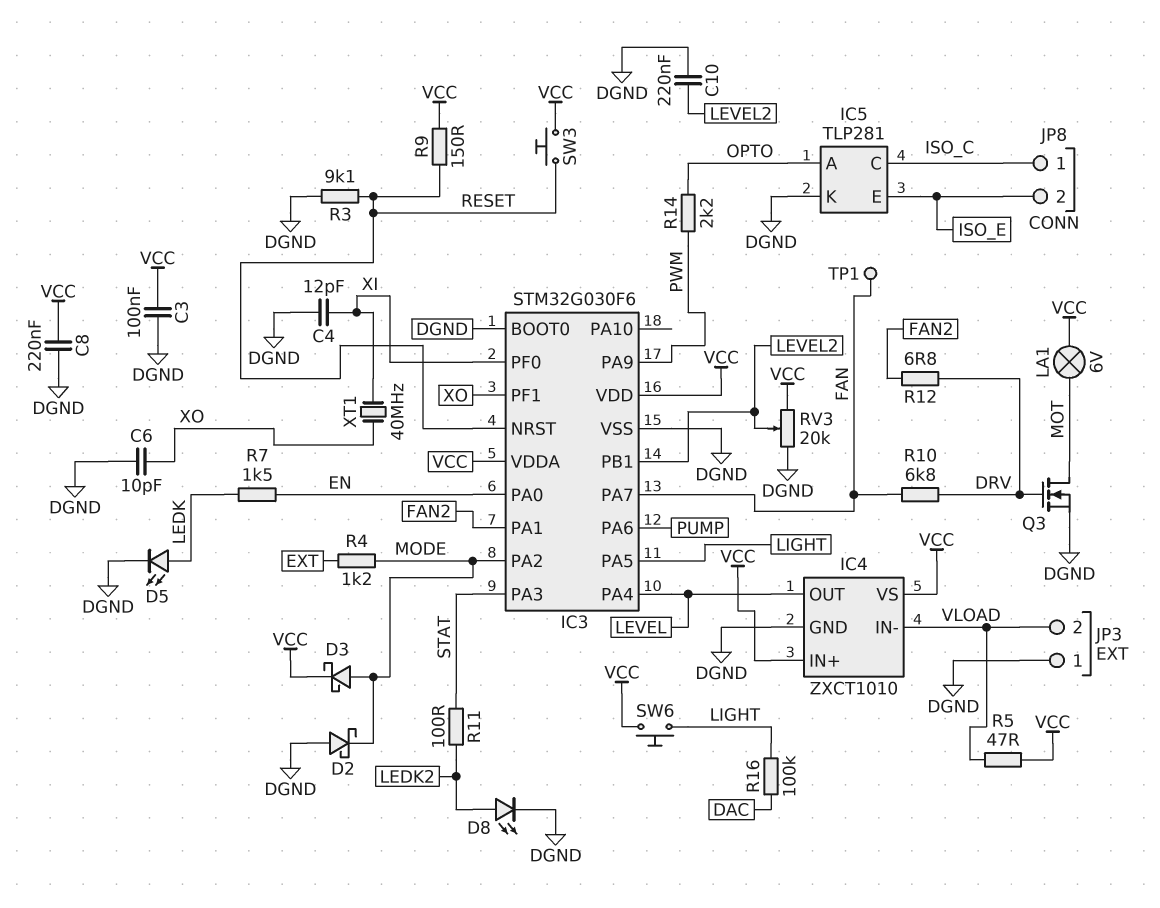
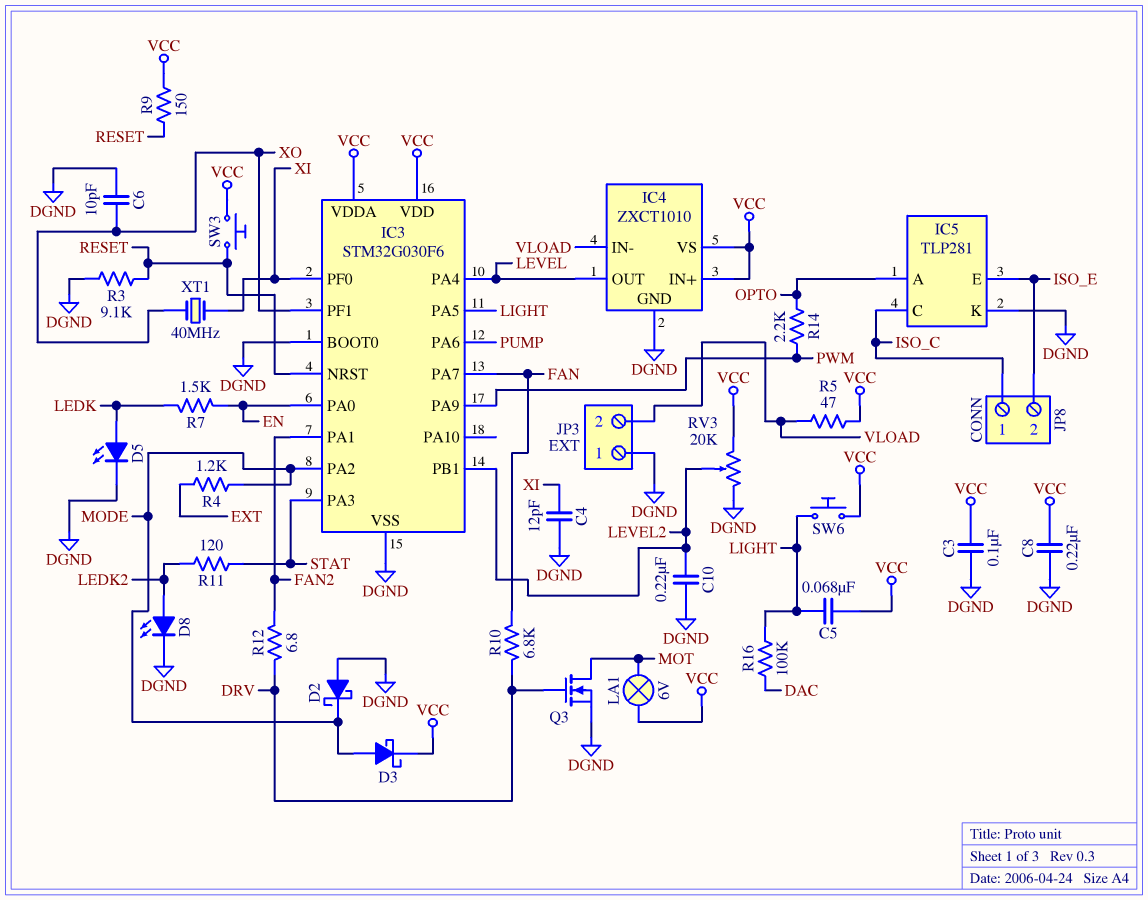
C5: none -> 68nF (LIGHT, VCC)
R11: 100 (LEDK2, STAT) -> 120 (LEDK2, STAT)
TP1: test point (FAN) -> none

